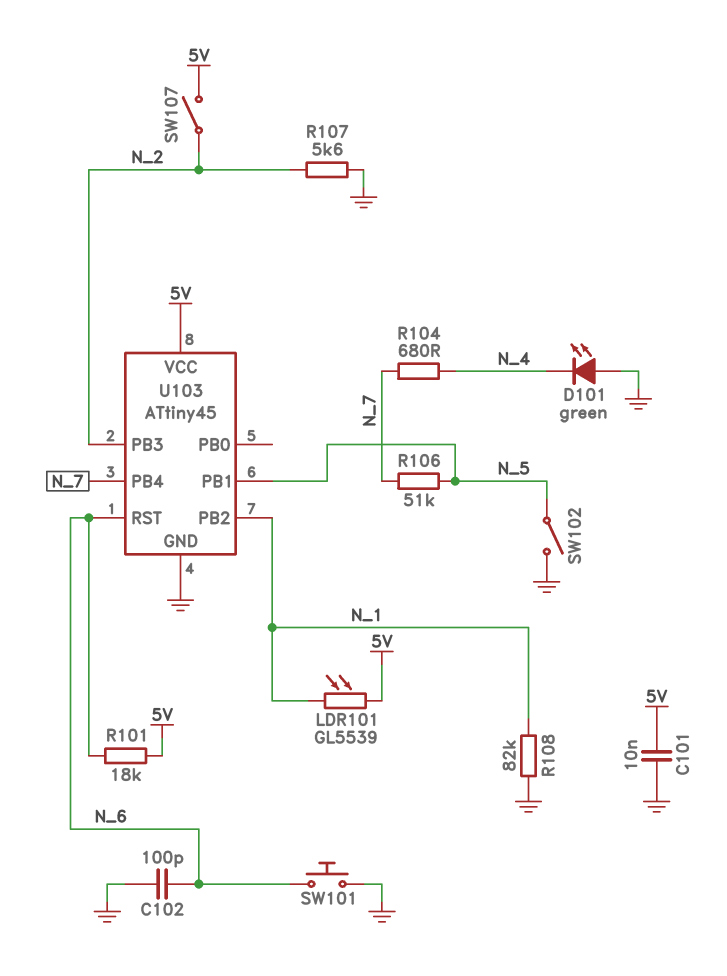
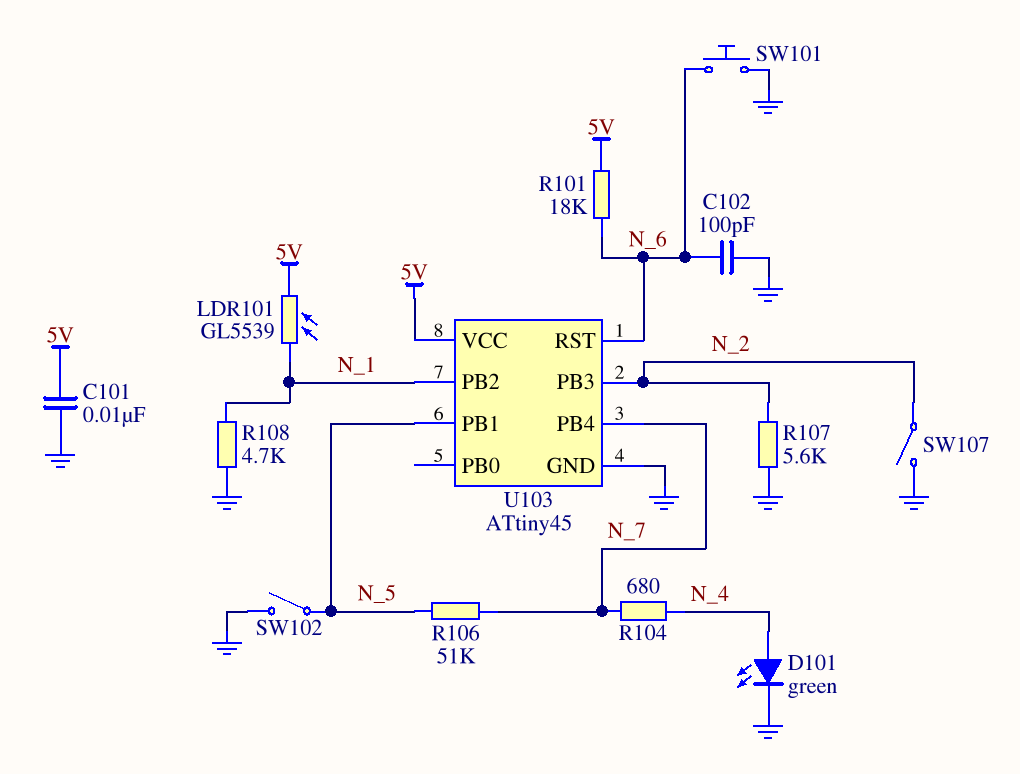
D101: LED green (A GND, K N_4) -> LED green (A N_4, K GND)
R108: 82k (GND, N_1) -> 4.7k (GND, N_1)
SW107: switch (5V, N_2) -> switch (GND, N_2)

